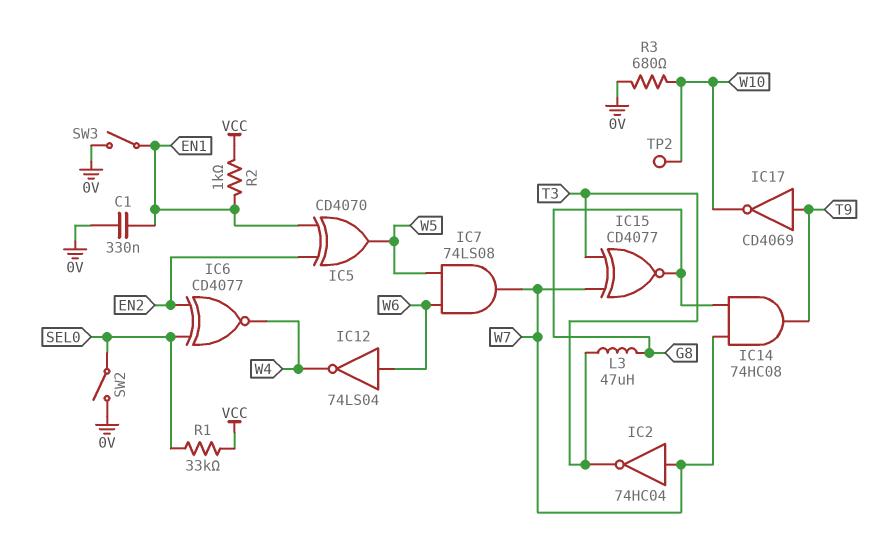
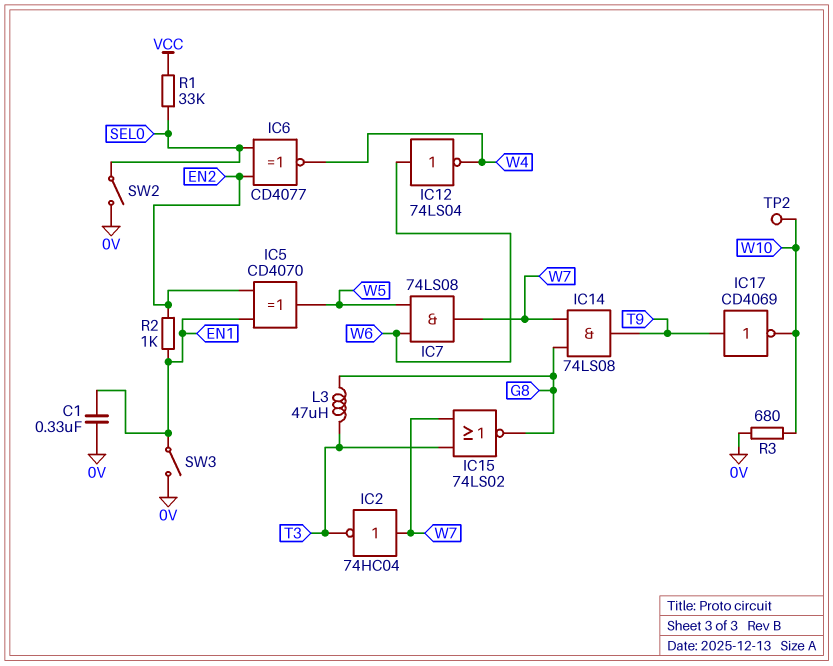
IC14: AND 74HC08 (in G8, in W7, out T9) -> AND 74LS08 (in G8, in W7, out T9)
IC15: XNOR CD4077 (in T3, in W7, out G8) -> NOR 74LS02 (in T3, in W7, out G8)
R2: 1k (EN1, VCC) -> 1k (EN1, EN2)

